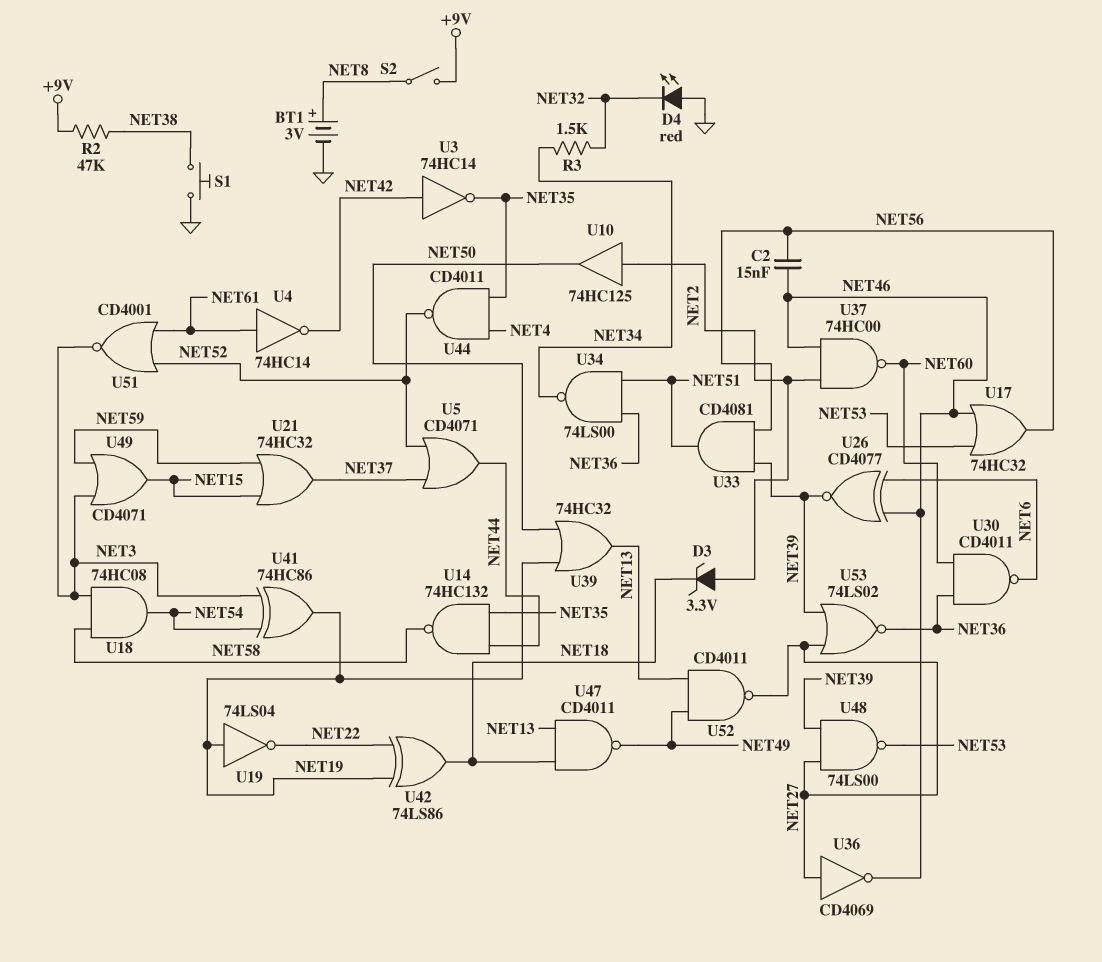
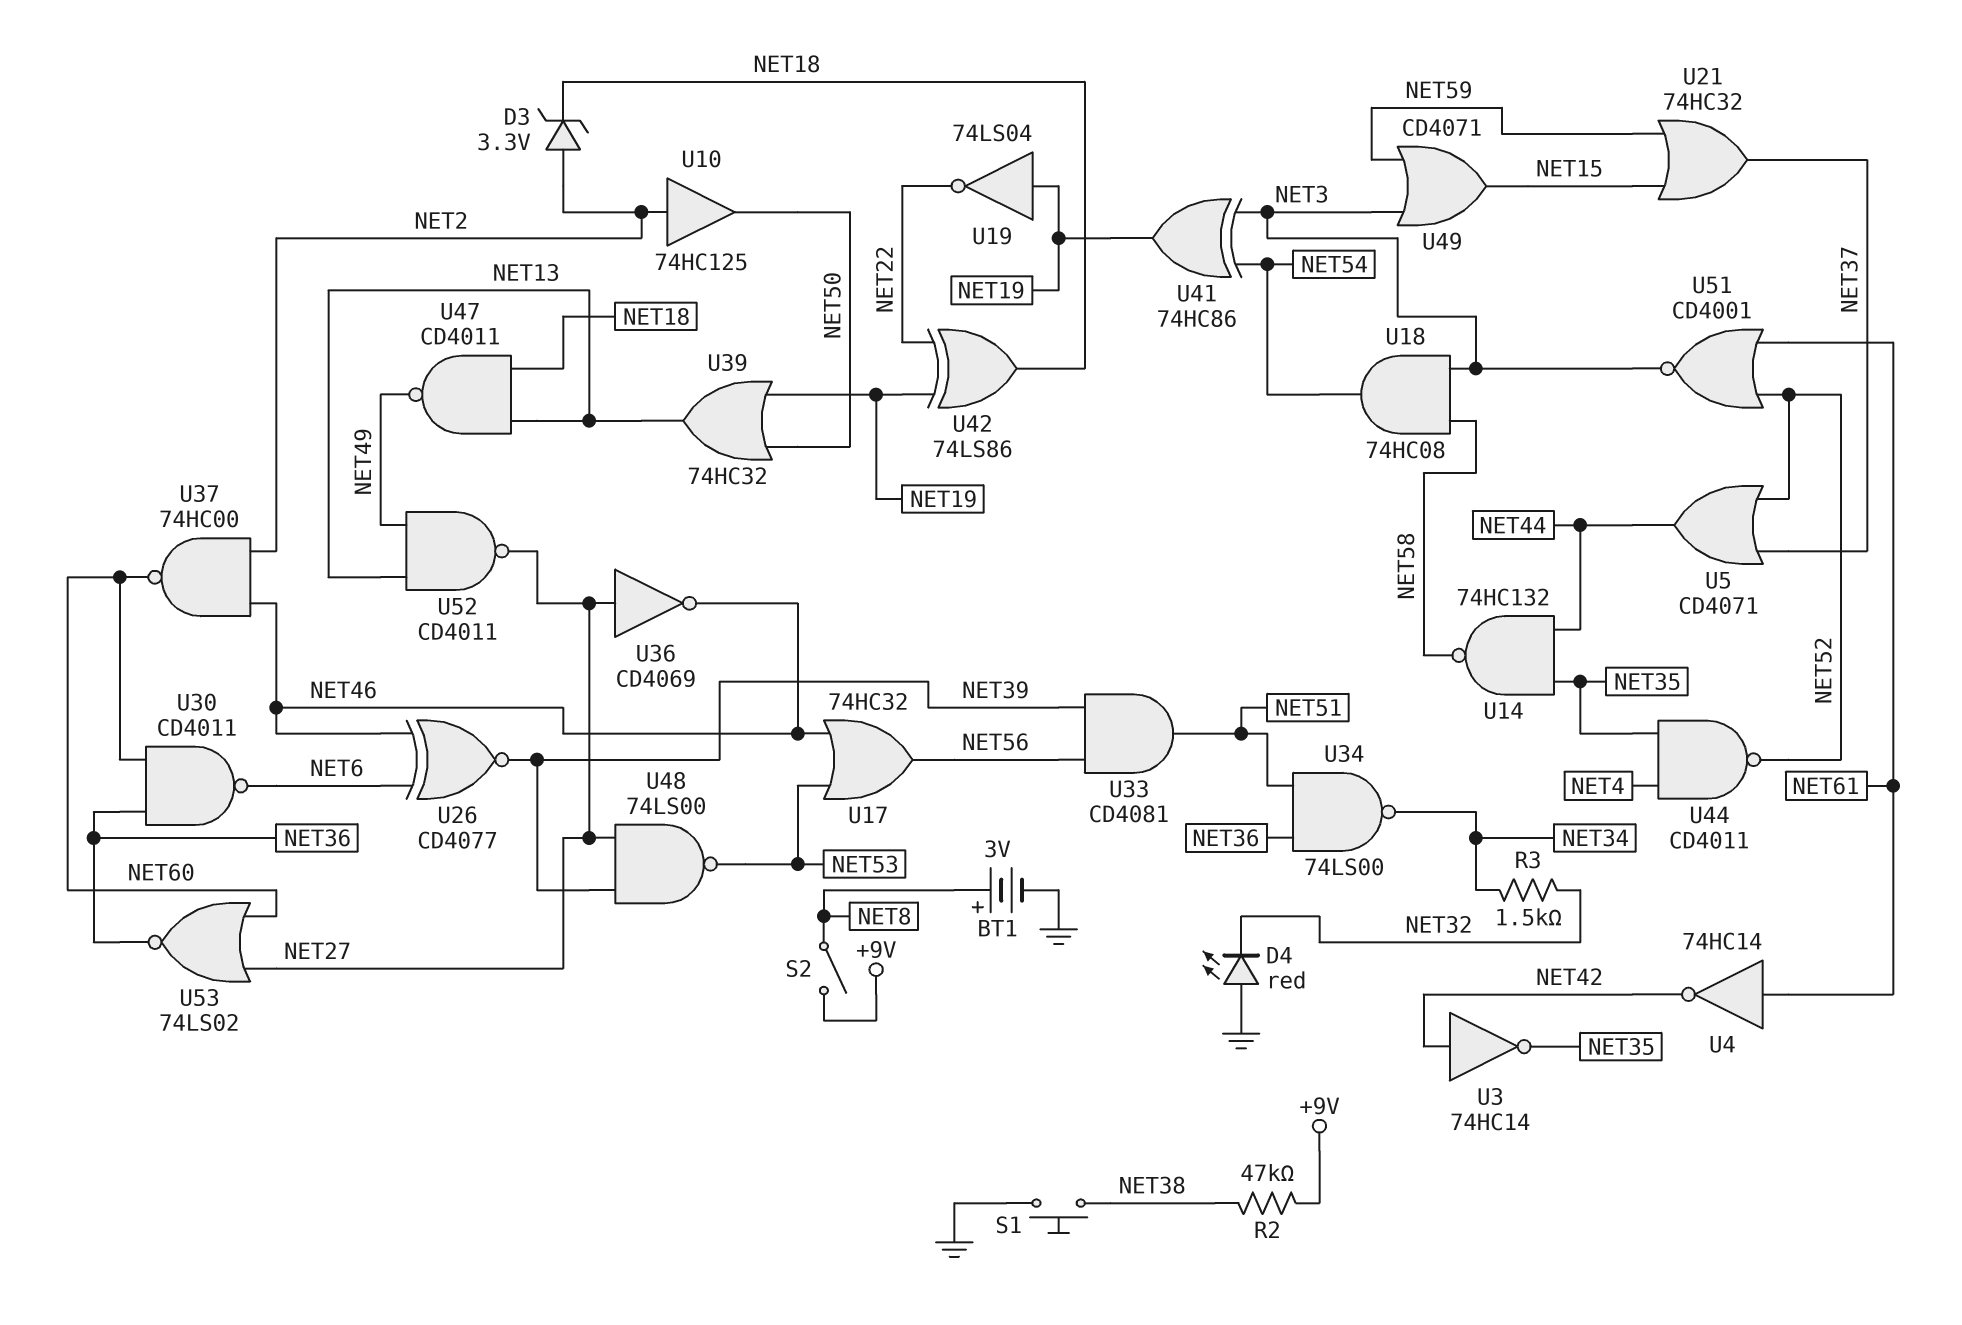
C2: 15nF (NET46, NET56) -> none
U53: NOR 74LS02 (in NET27, in NET39, out NET36) -> NOR 74LS02 (in NET27, in NET60, out NET36)

